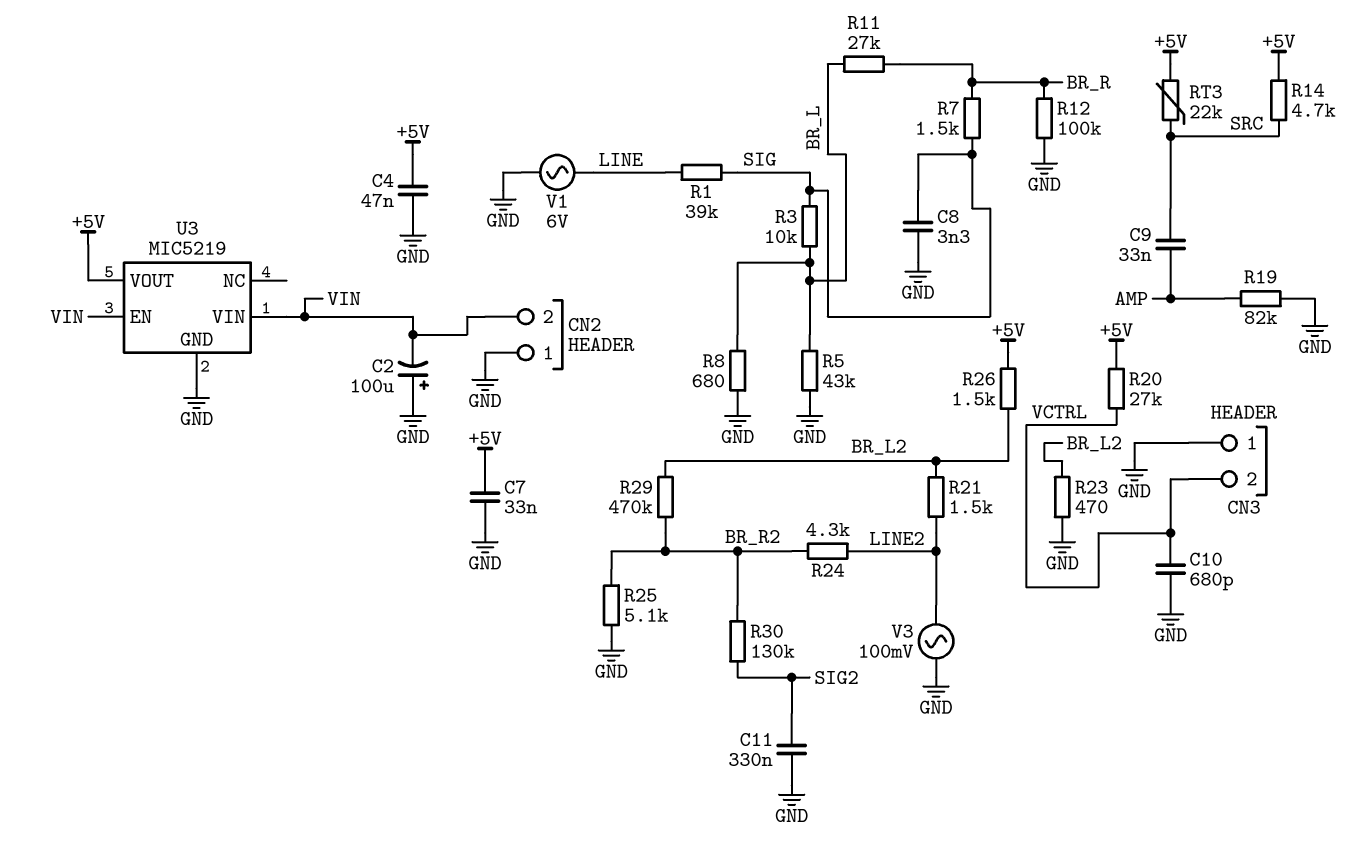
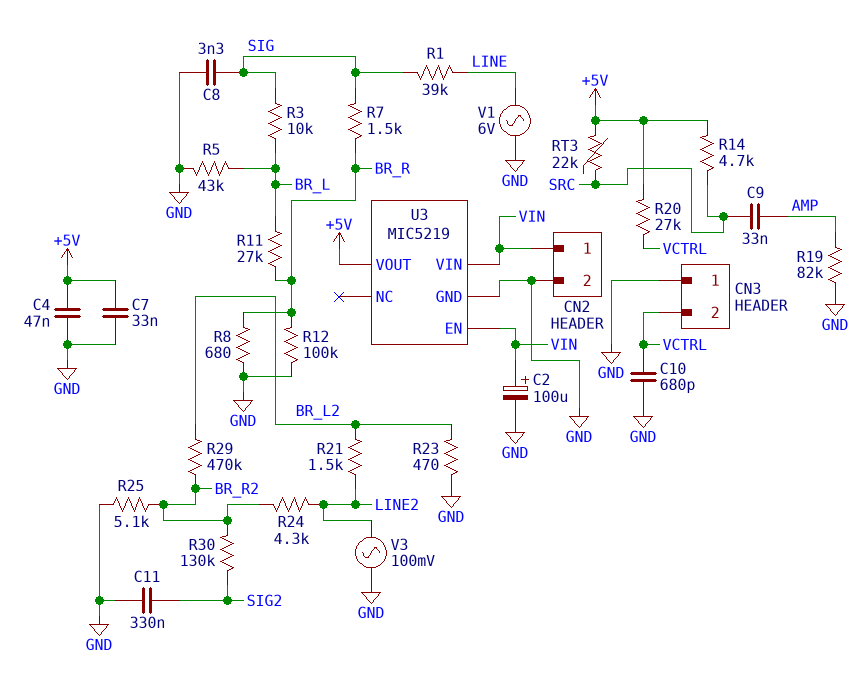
C2: 100uF (plus GND, minus VIN) -> 100uF (plus VIN, minus GND)
CN2 pin 1: GND -> VIN
CN2 pin 2: VIN -> GND
R8: 680 (BR_L, GND) -> 680 (BR_R, GND)
R26: 1.5k (+5V, BR_L2) -> none

